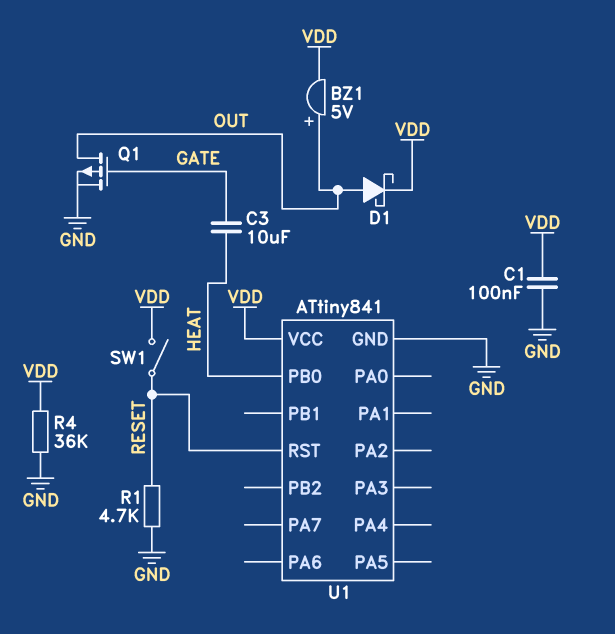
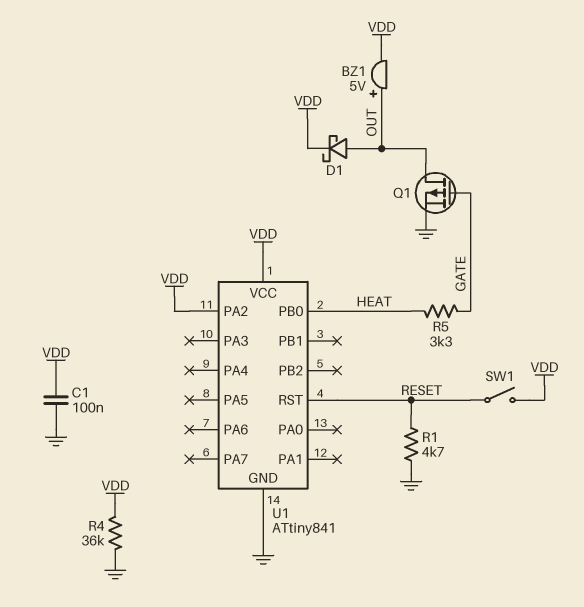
C3: 10uF (GATE, HEAT) -> none
R5: none -> 3.3k (GATE, HEAT)
U1 pin PA2: none -> VDD

